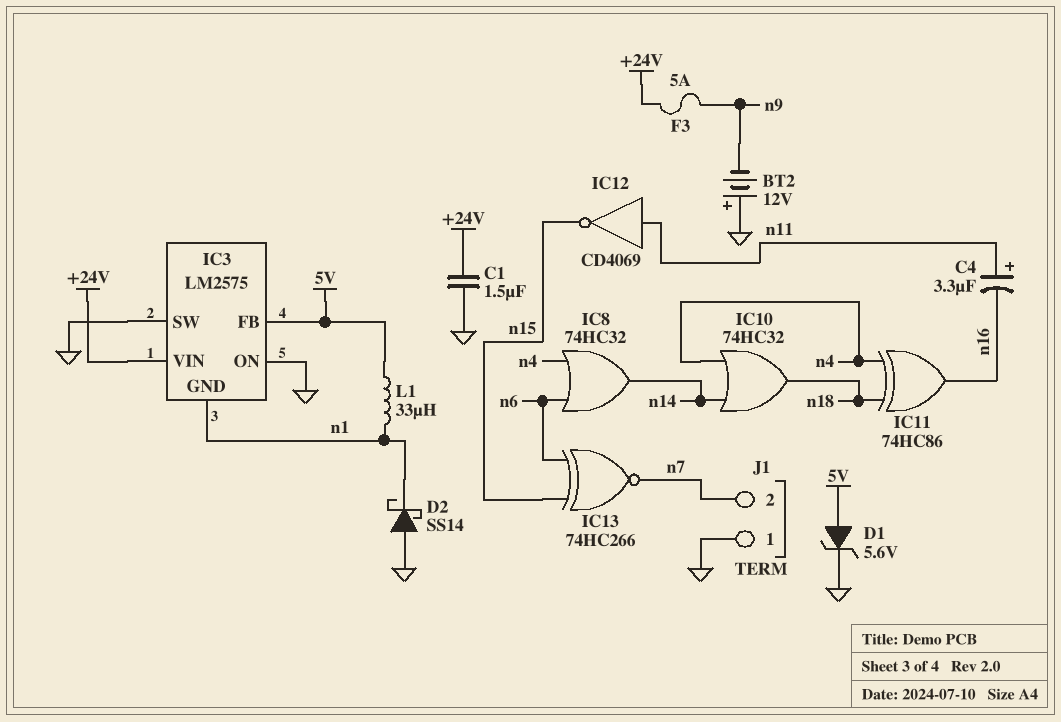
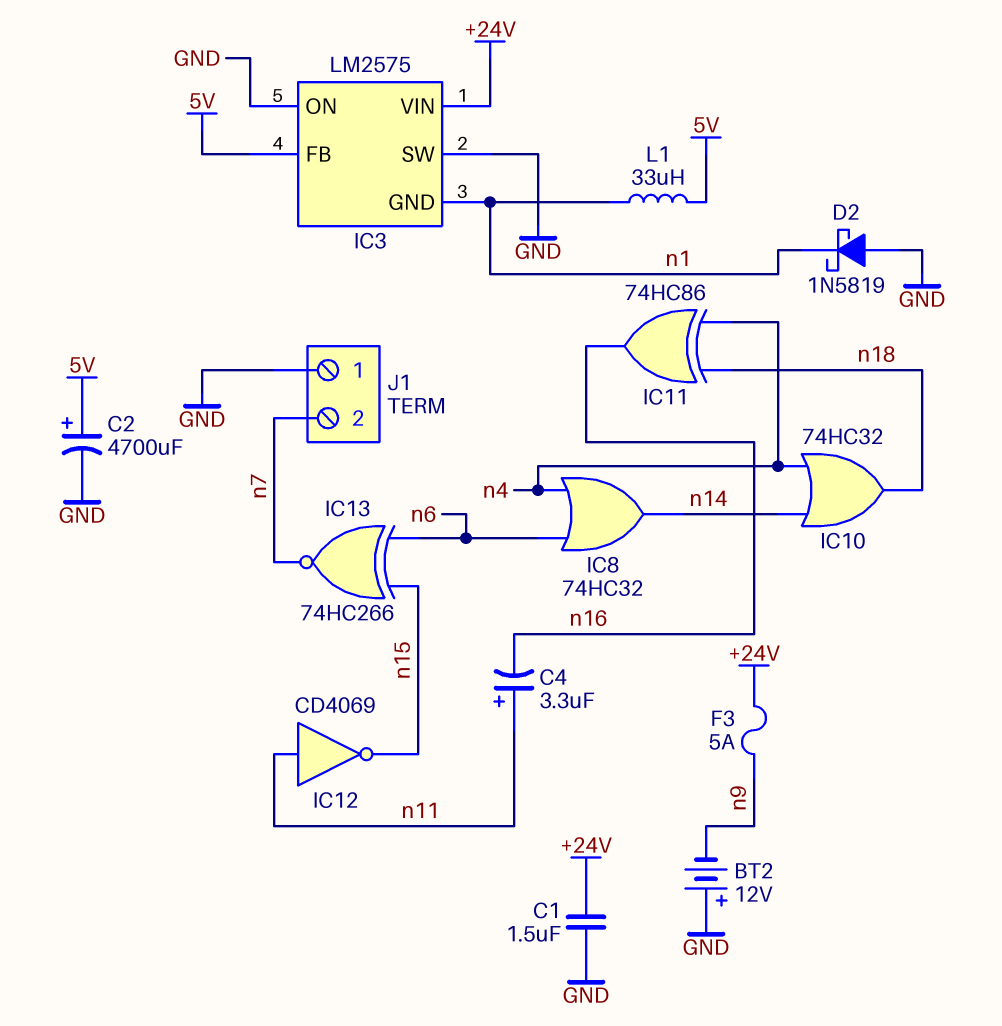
C2: none -> 4700uF (plus 5V, minus GND)
D1: zener 5.6V (A 5V, K GND) -> none
D2: schottky SS14 (A GND, K n1) -> schottky 1N5819 (A GND, K n1)

